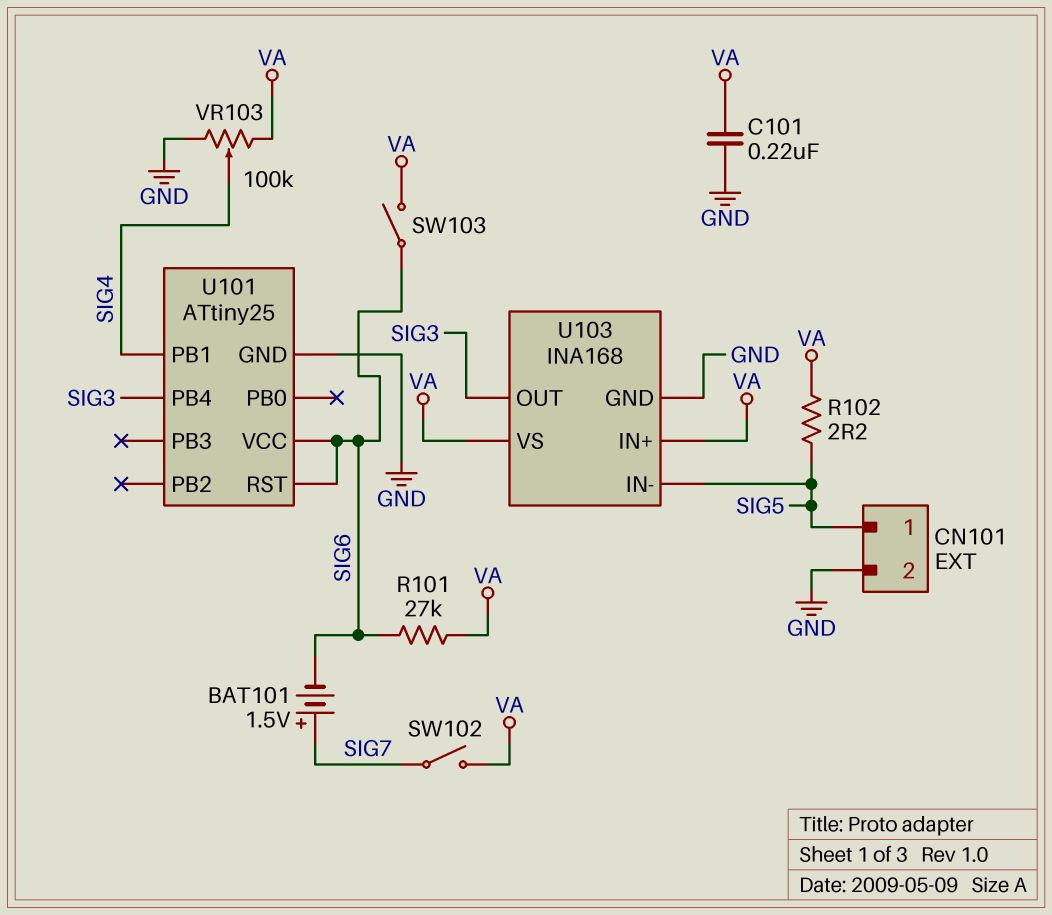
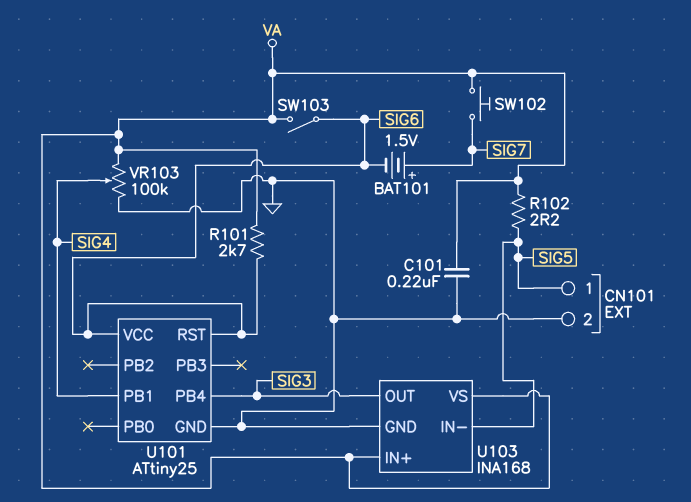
R101: 27k (SIG6, VA) -> 2.7k (SIG6, VA)
SW102: switch (SIG7, VA) -> button (SIG7, VA)

